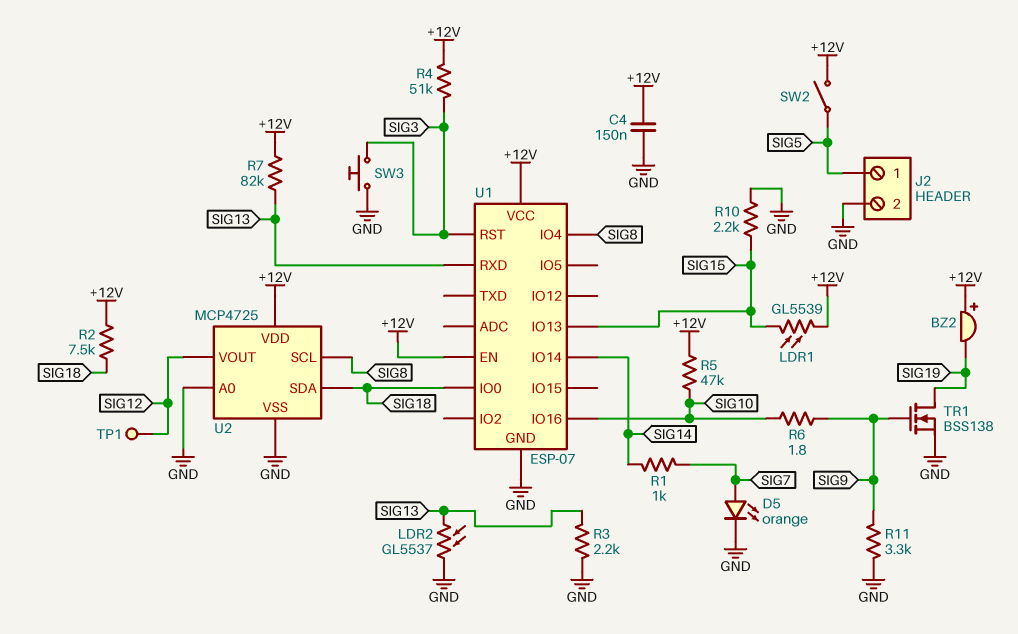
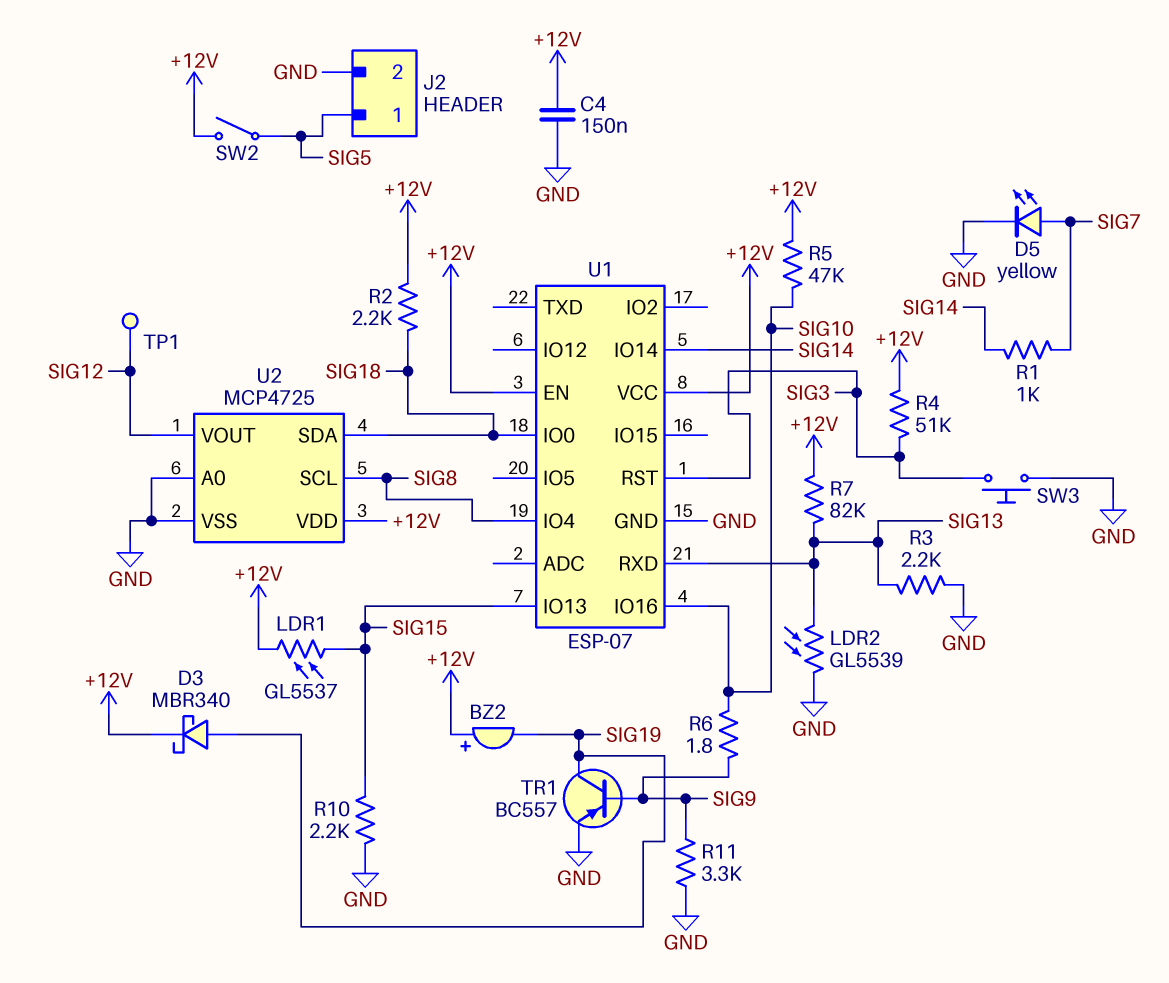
D3: none -> schottky MBR340 (A SIG19, K +12V)
D5: LED orange (A SIG7, K GND) -> LED yellow (A SIG7, K GND)
LDR1: GL5539 (+12V, SIG15) -> GL5537 (+12V, SIG15)
LDR2: GL5537 (GND, SIG13) -> GL5539 (GND, SIG13)
R2: 7.5k (+12V, SIG18) -> 2.2k (+12V, SIG18)
TR1: NMOS BSS138 (G SIG9, D SIG19, S GND) -> PNP BC557 (B SIG9, C SIG19, E GND)

